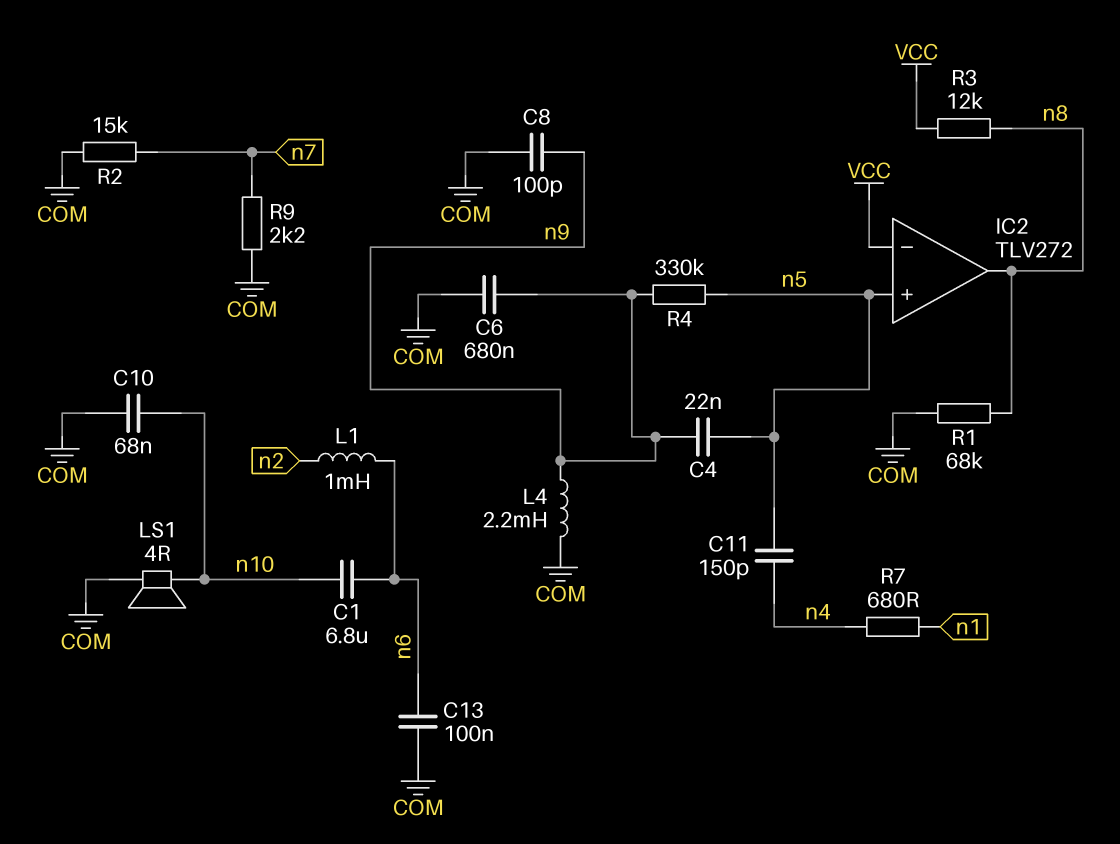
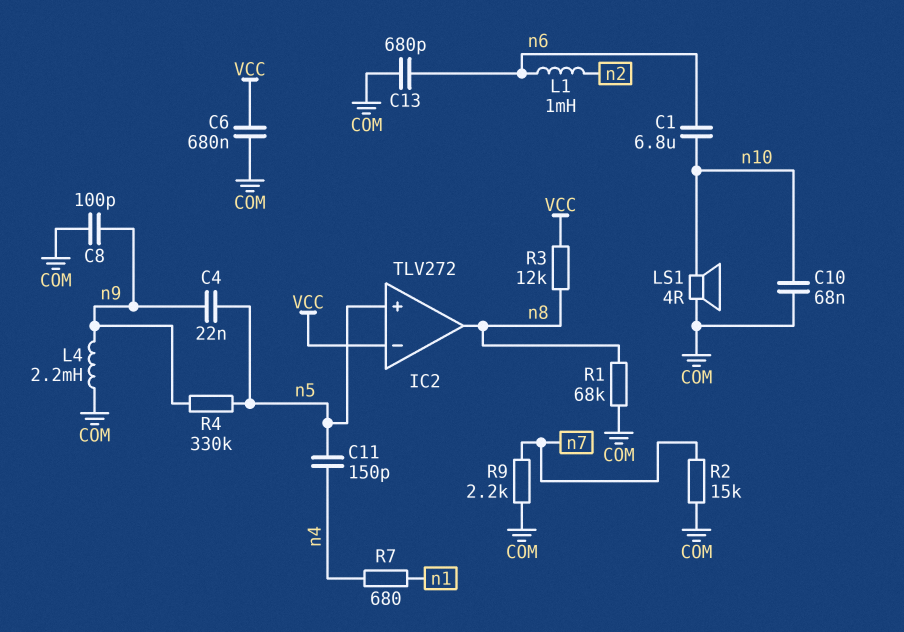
C6: 680nF (COM, n9) -> 680nF (COM, VCC)
C13: 100nF (COM, n6) -> 680pF (COM, n6)

